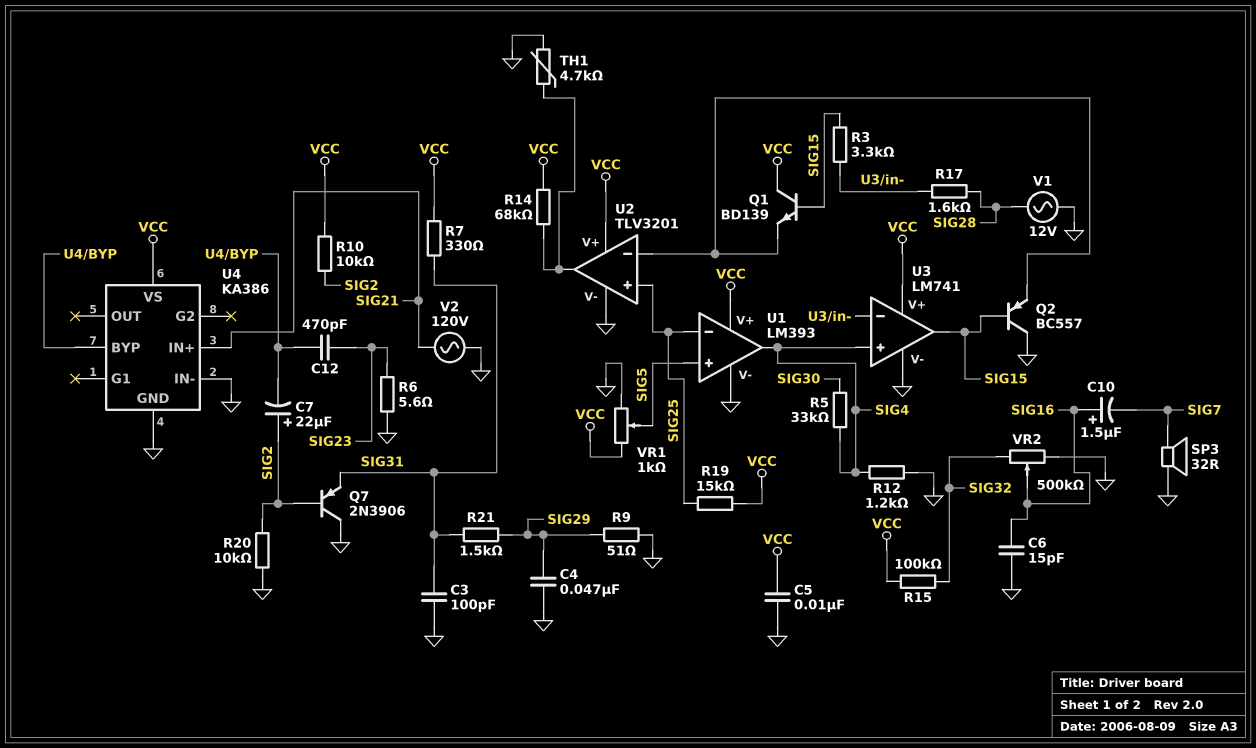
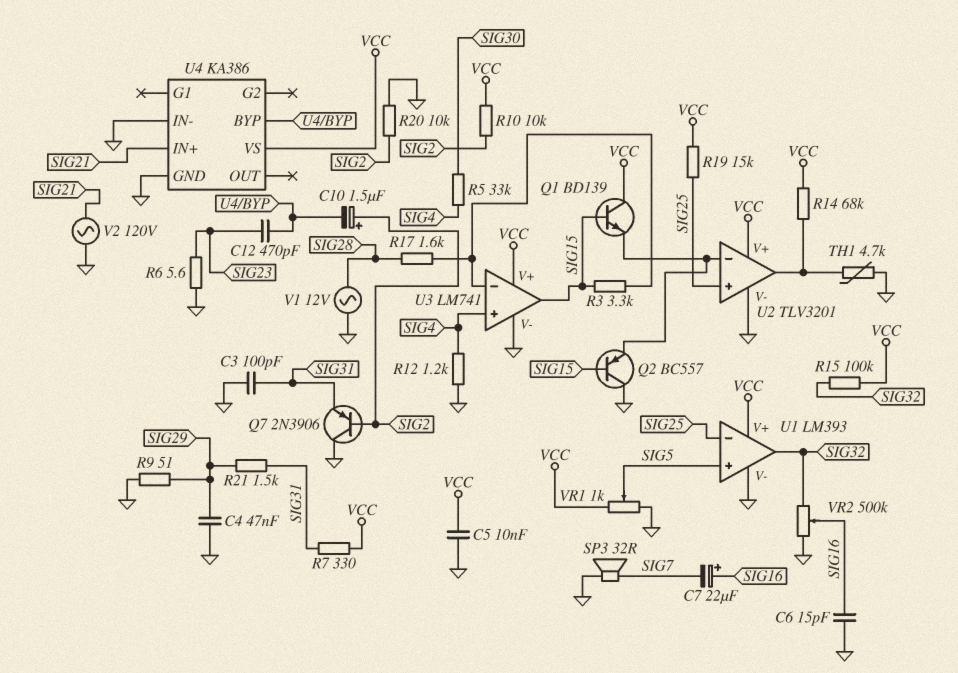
C7: 22uF (plus SIG2, minus U4/BYP) -> 22uF (plus SIG16, minus SIG7)
C10: 1.5uF (plus SIG16, minus SIG7) -> 1.5uF (plus SIG2, minus U4/BYP)
U1 pin out: SIG4 -> SIG32

